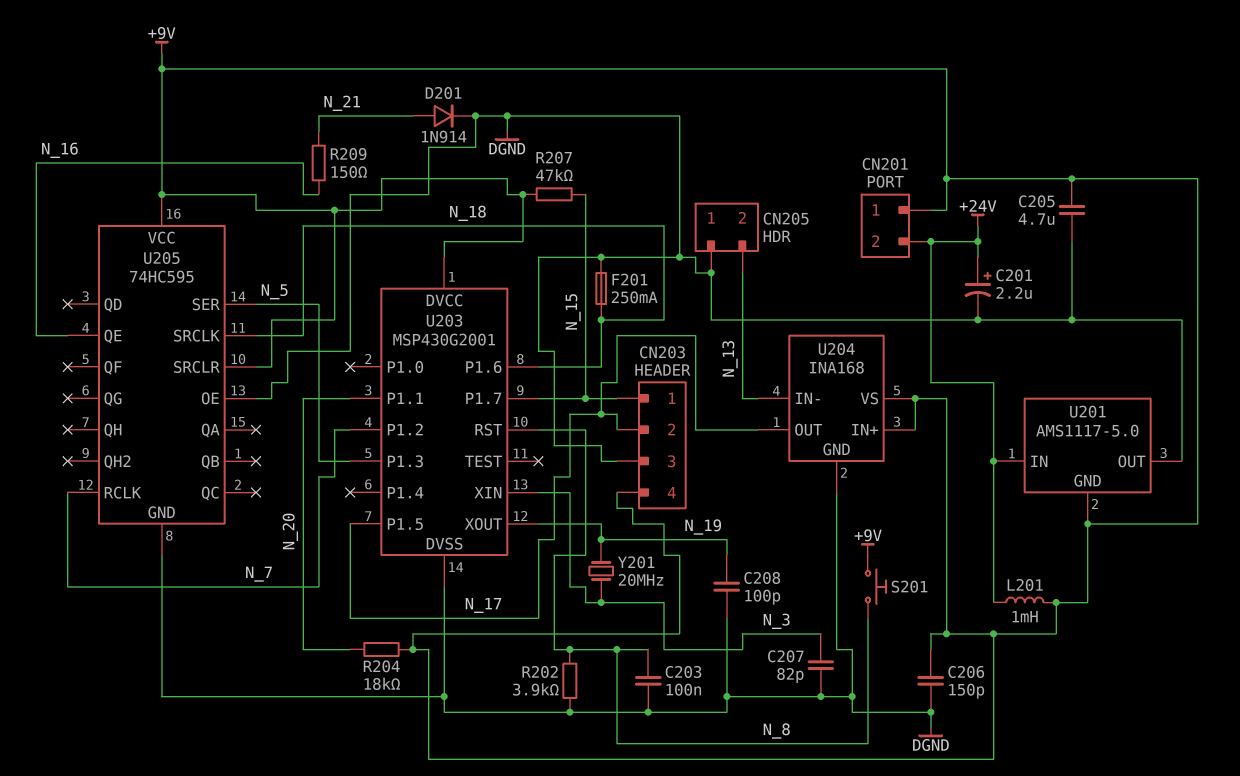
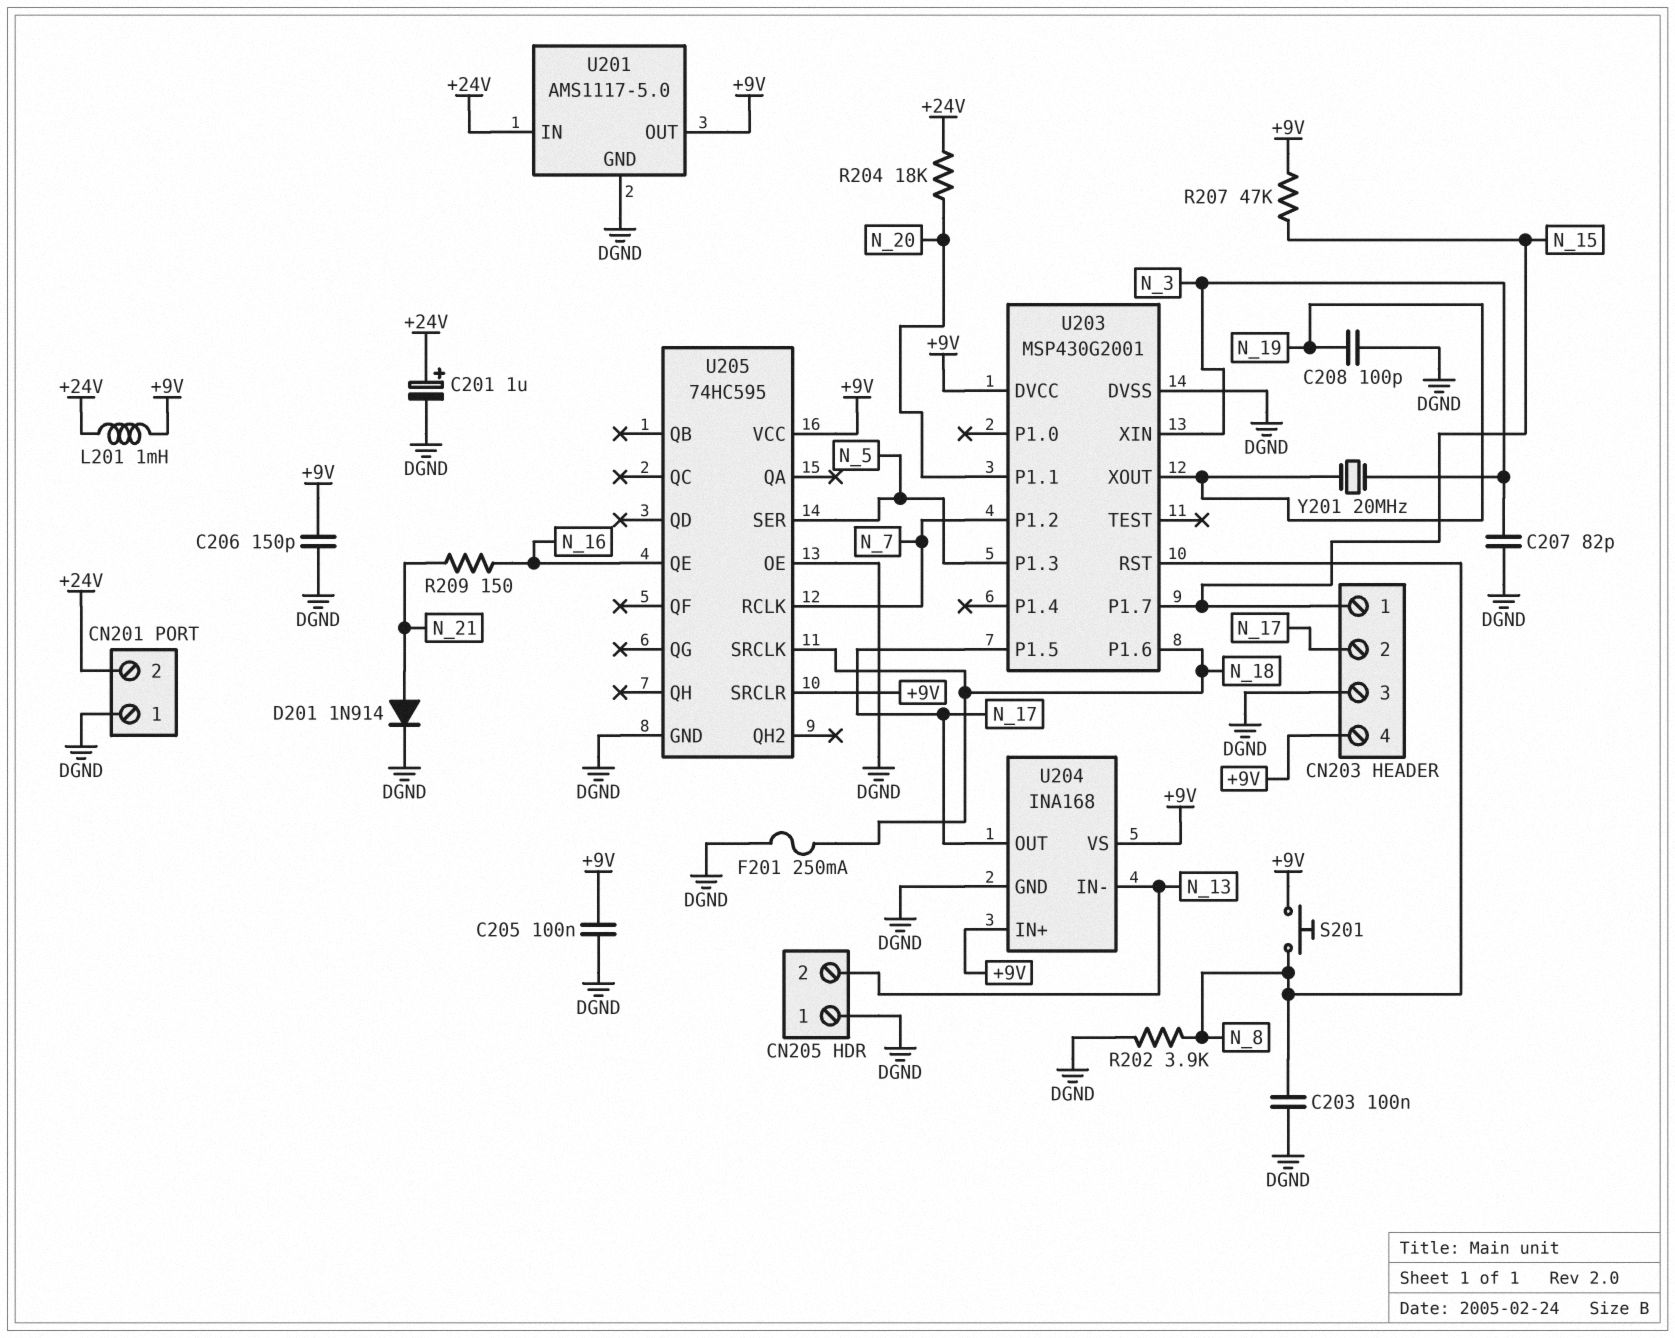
C201: 2.2uF (plus +24V, minus DGND) -> 1uF (plus +24V, minus DGND)
C205: 4.7uF (+9V, DGND) -> 100nF (+9V, DGND)
CN201 pin 1: +9V -> DGND
R204: 18k (+9V, N_20) -> 18k (+24V, N_20)
U201 pin GND: +9V -> DGND
U201 pin OUT: DGND -> +9V

